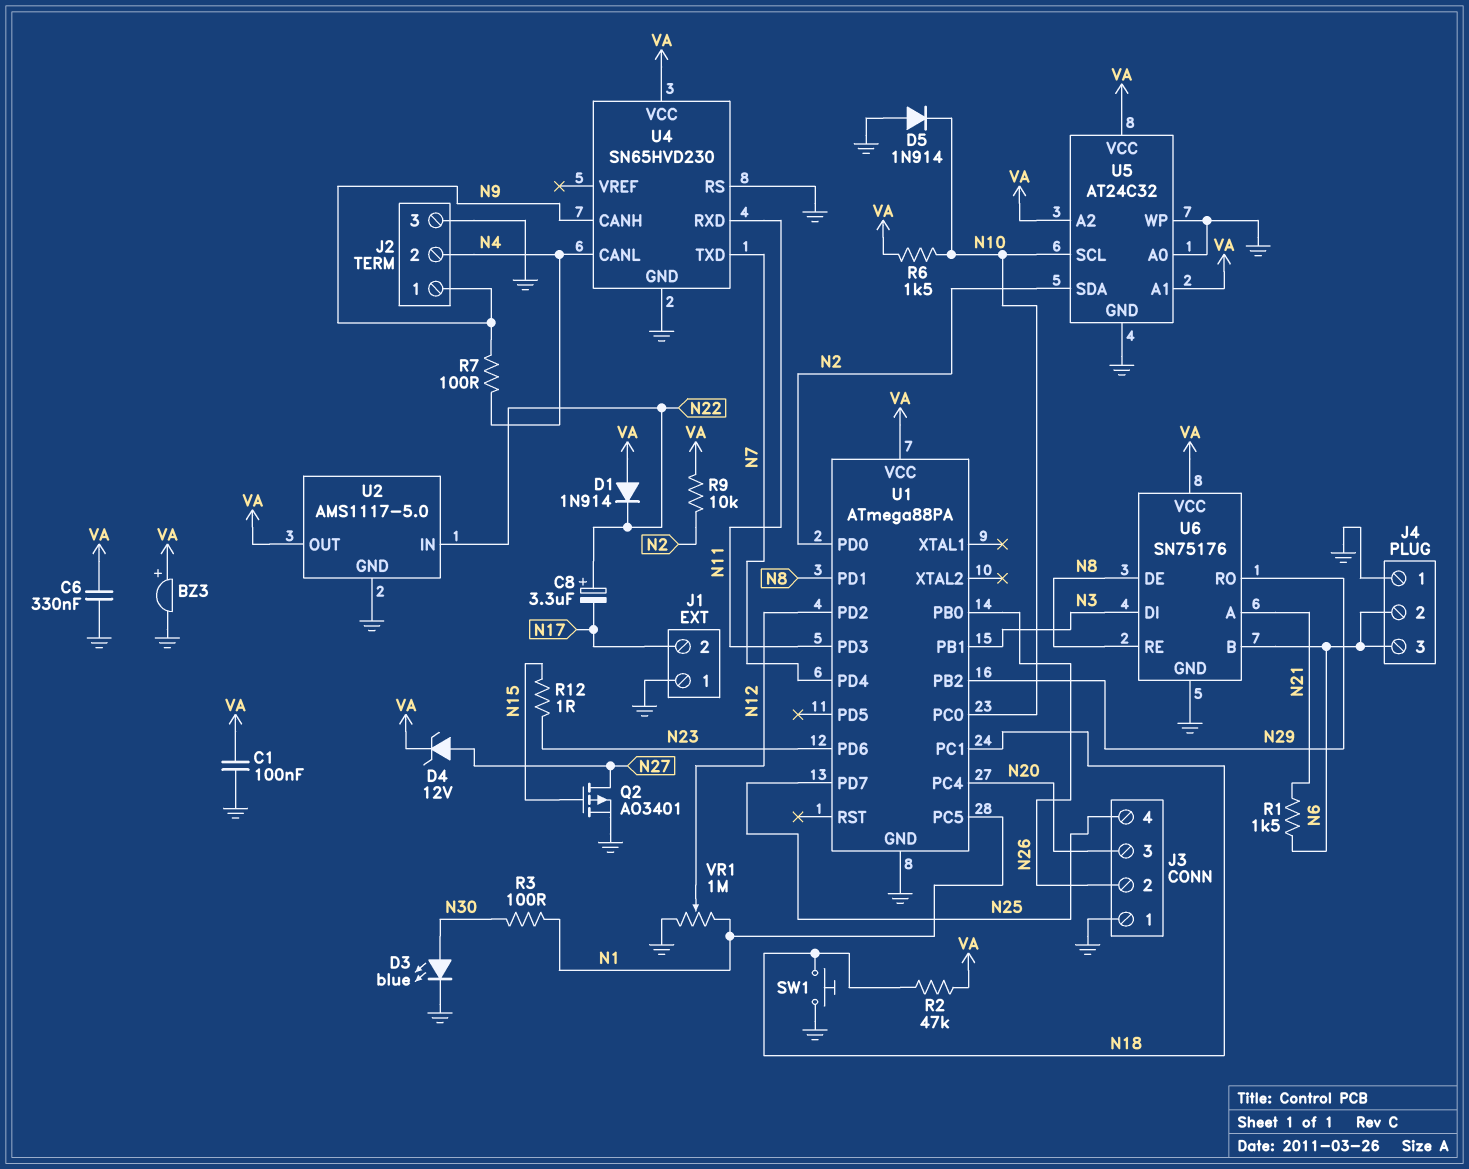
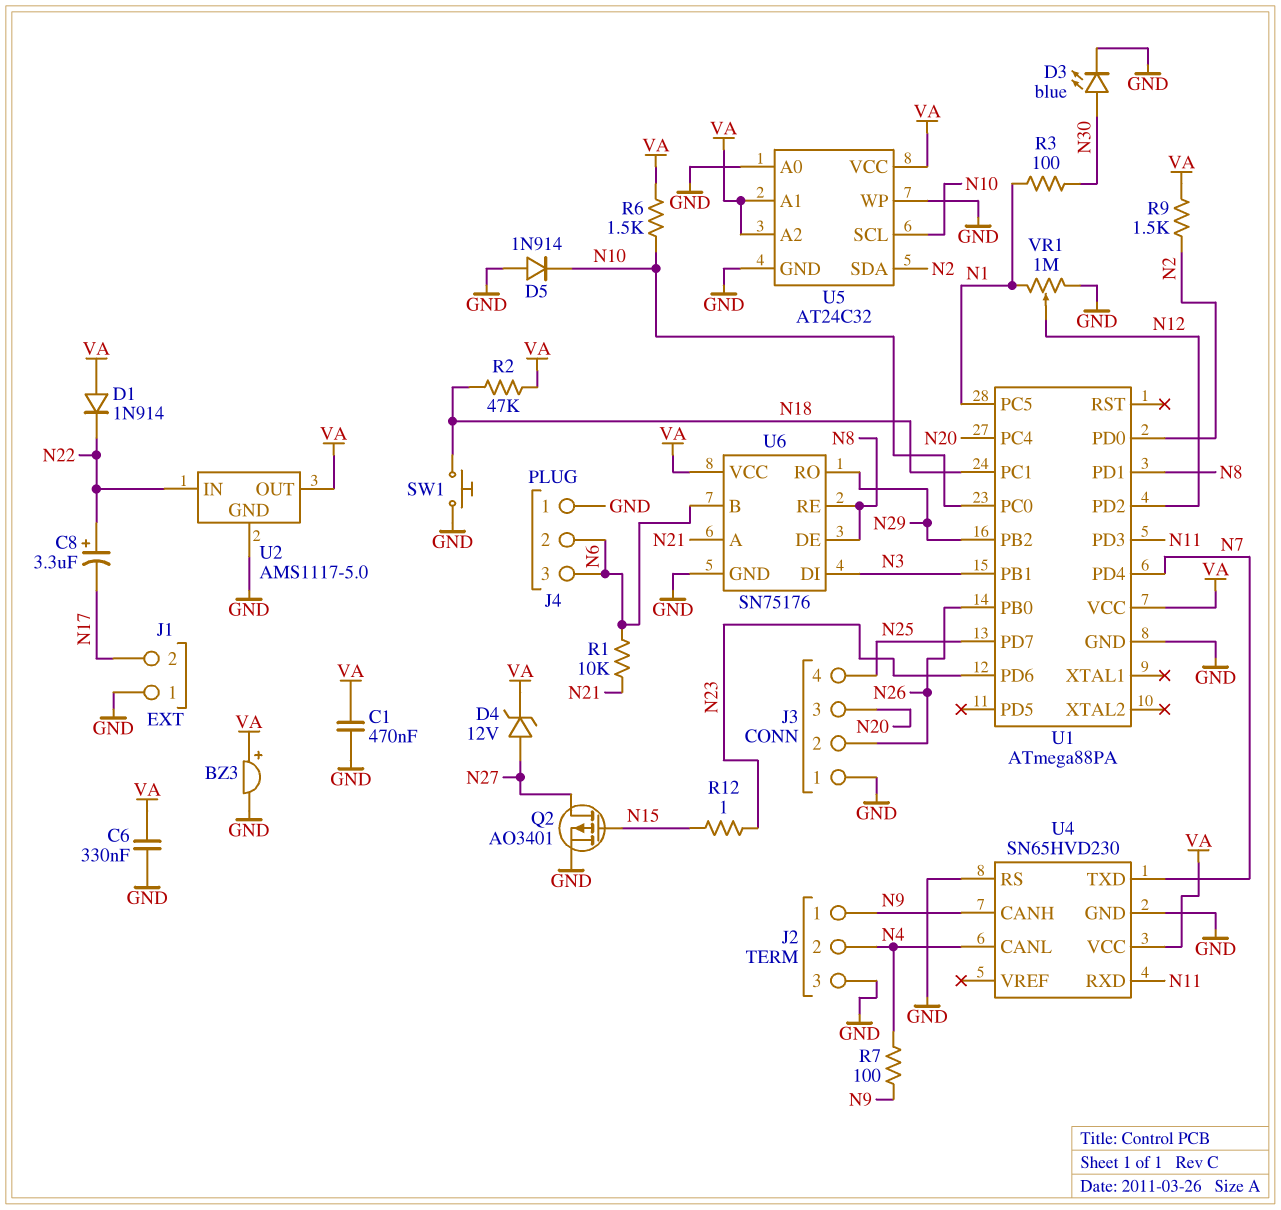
C1: 100nF (GND, VA) -> 470nF (GND, VA)
R1: 1.5k (N6, N21) -> 10k (N6, N21)
R9: 10k (N2, VA) -> 1.5k (N2, VA)

